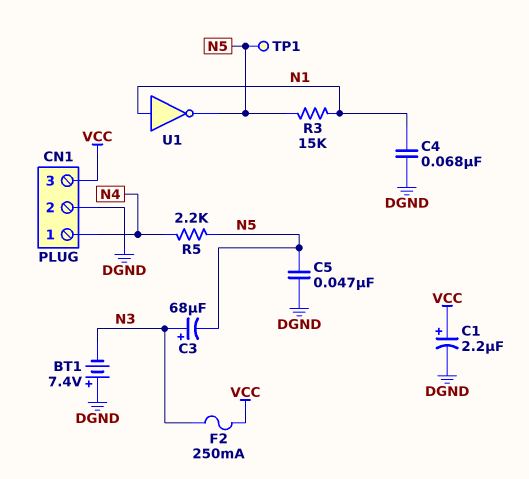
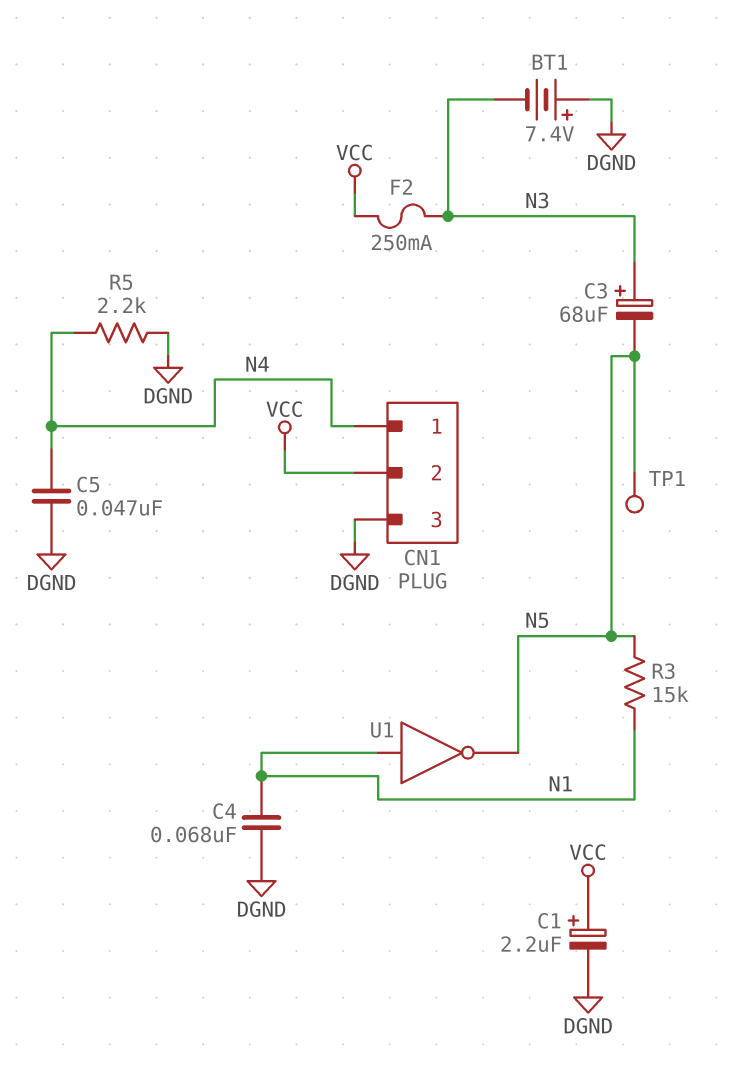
C5: 47nF (DGND, N5) -> 47nF (DGND, N4)
CN1 pin 2: DGND -> VCC
CN1 pin 3: VCC -> DGND
R5: 2.2k (N4, N5) -> 2.2k (DGND, N4)

